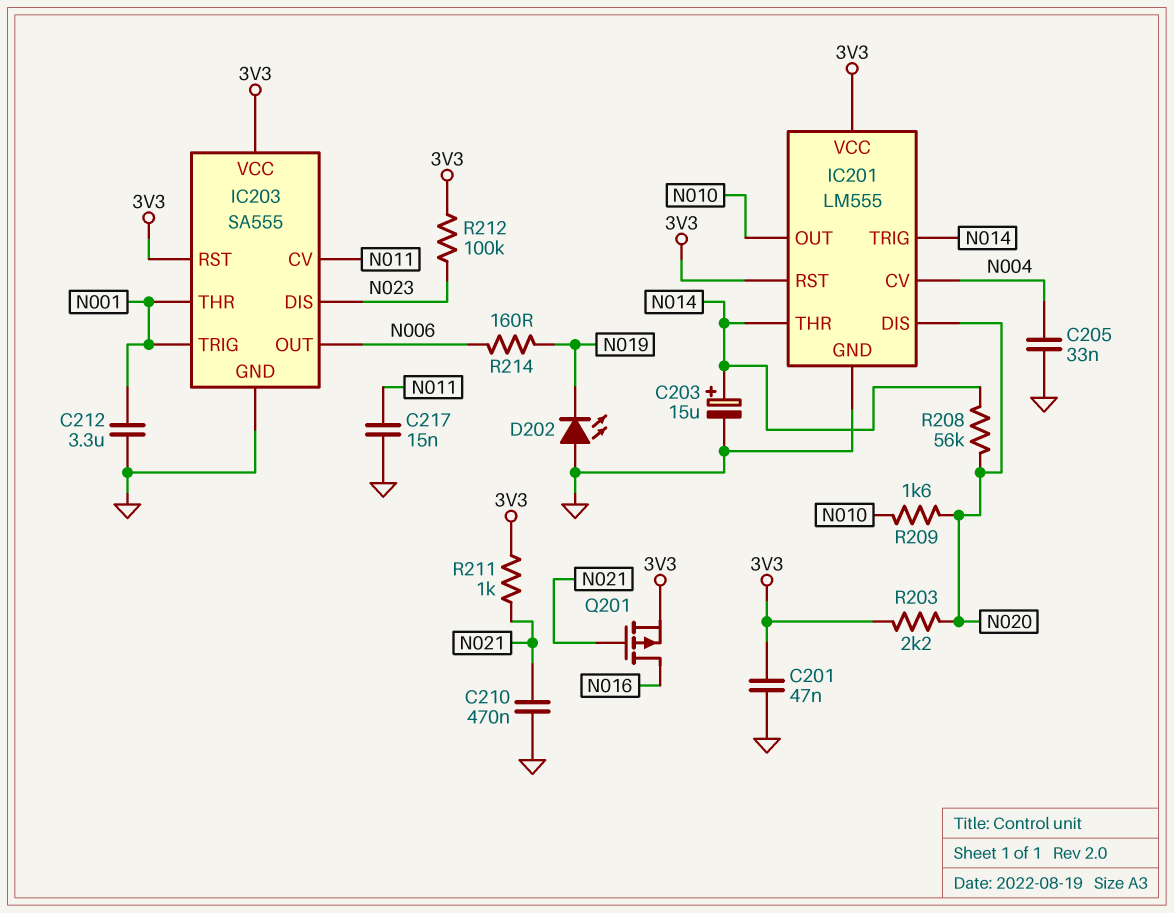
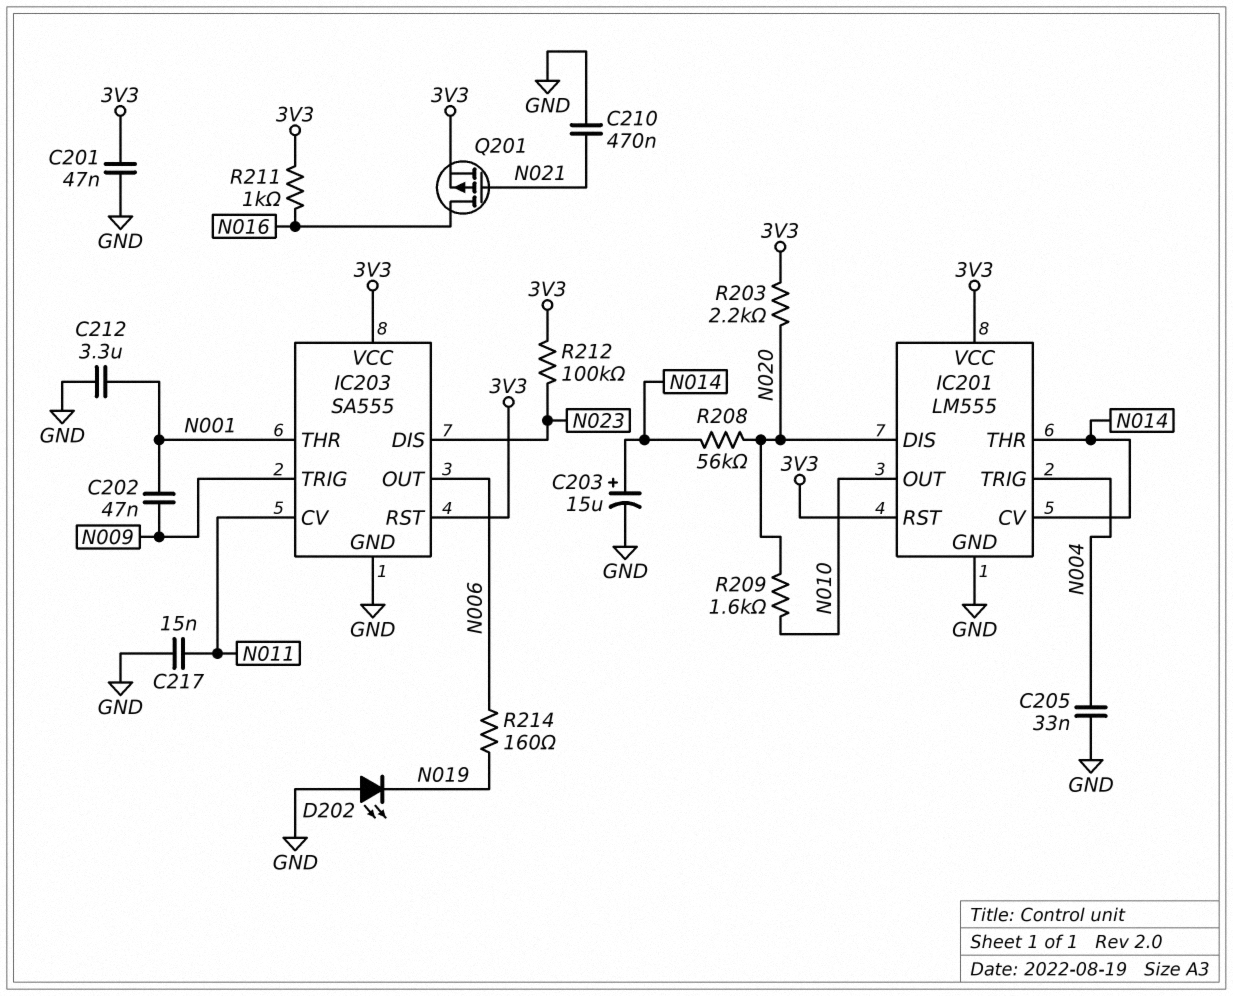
C202: none -> 47nF (N001, N009)
IC201 pin CV: N004 -> N014
IC201 pin TRIG: N014 -> N004
IC203 pin TRIG: N001 -> N009
R211: 1k (3V3, N021) -> 1k (3V3, N016)

